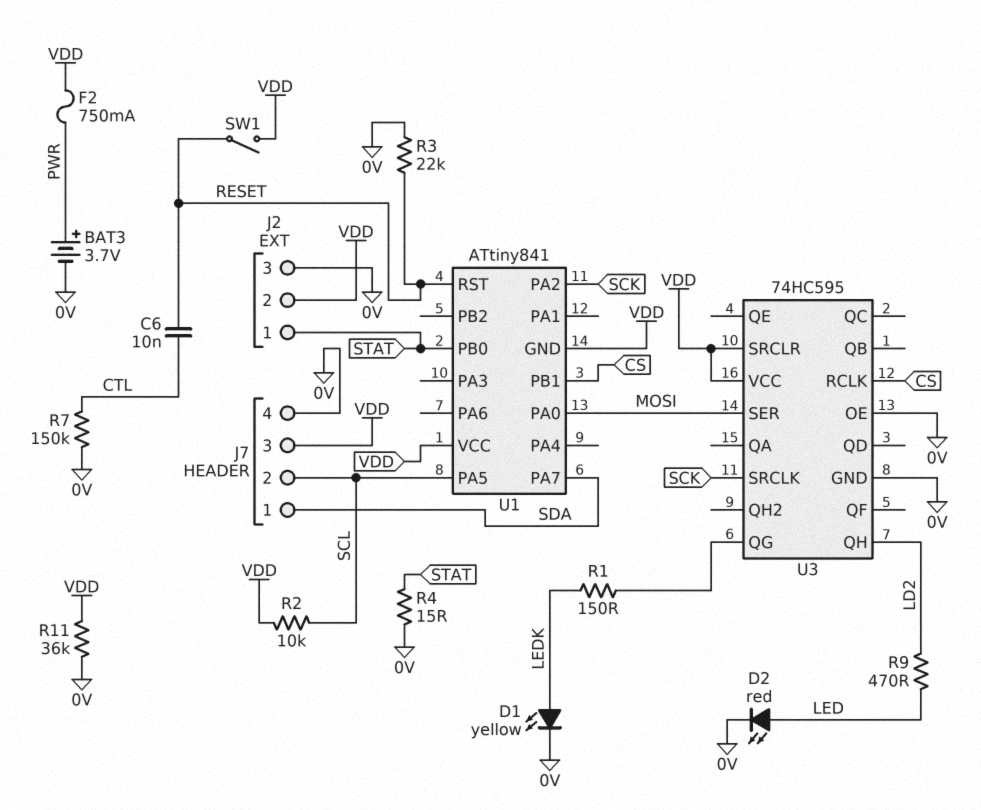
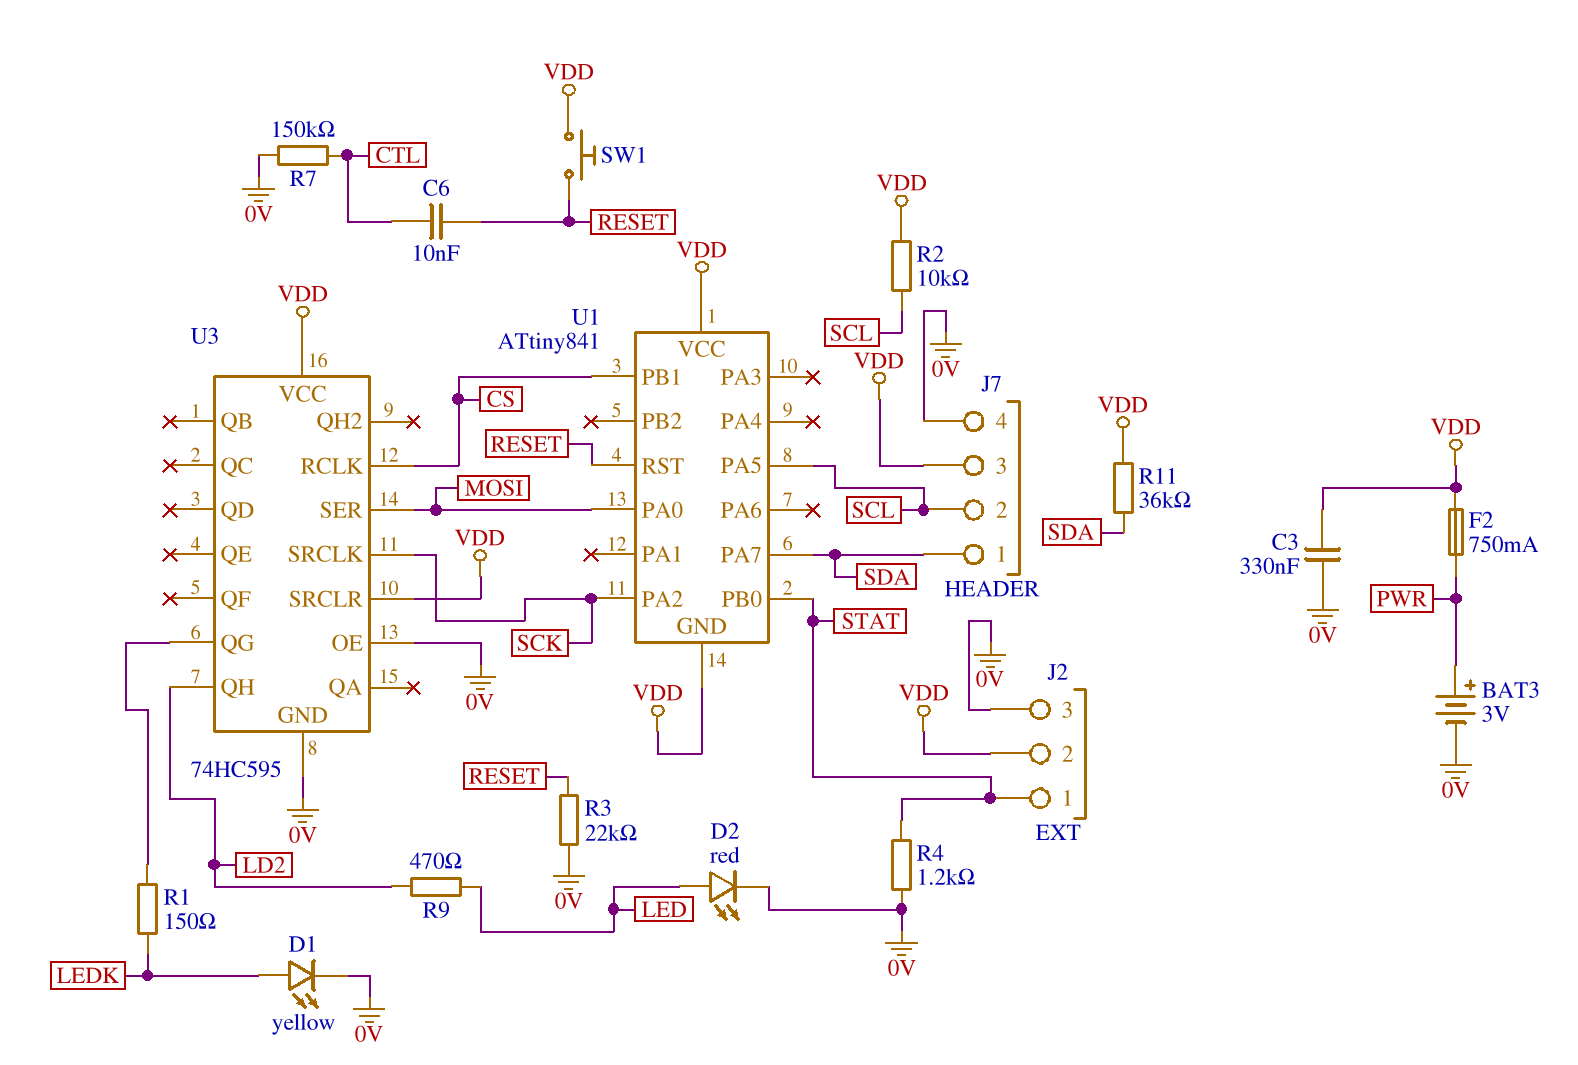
BAT3: 3.7V (plus PWR, minus 0V) -> 3V (plus PWR, minus 0V)
C3: none -> 330nF (0V, VDD)
R4: 15 (0V, STAT) -> 1.2k (0V, STAT)
R11: 36k (0V, VDD) -> 36k (SDA, VDD)
SW1: switch (RESET, VDD) -> button (RESET, VDD)

